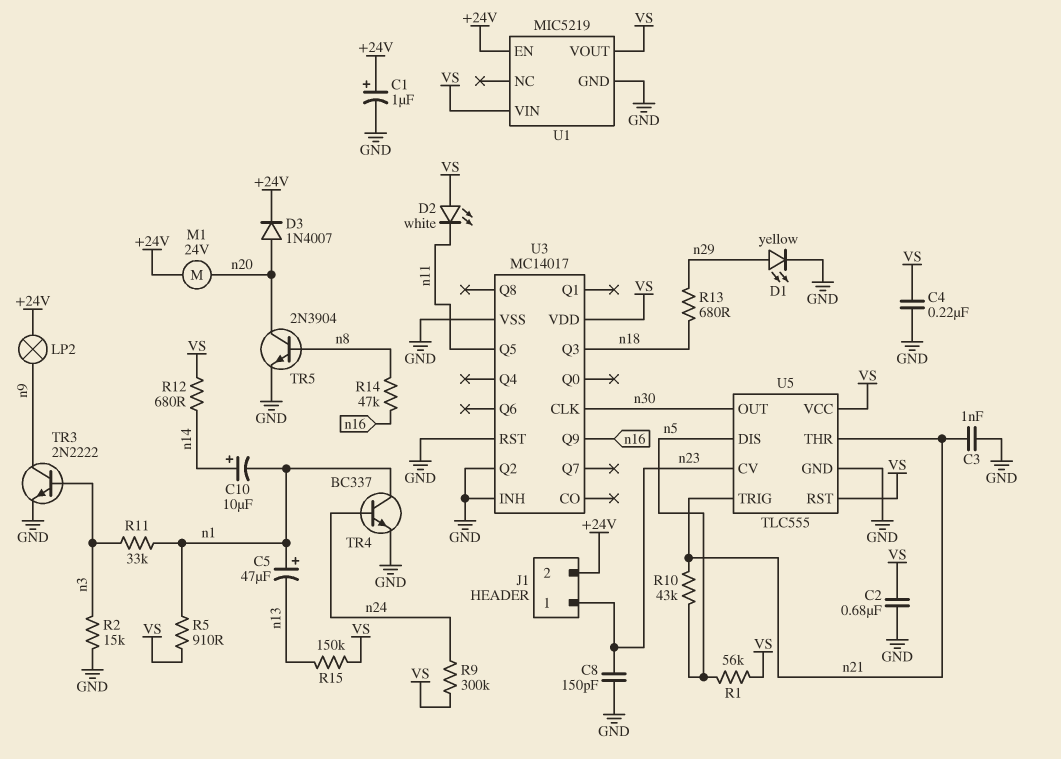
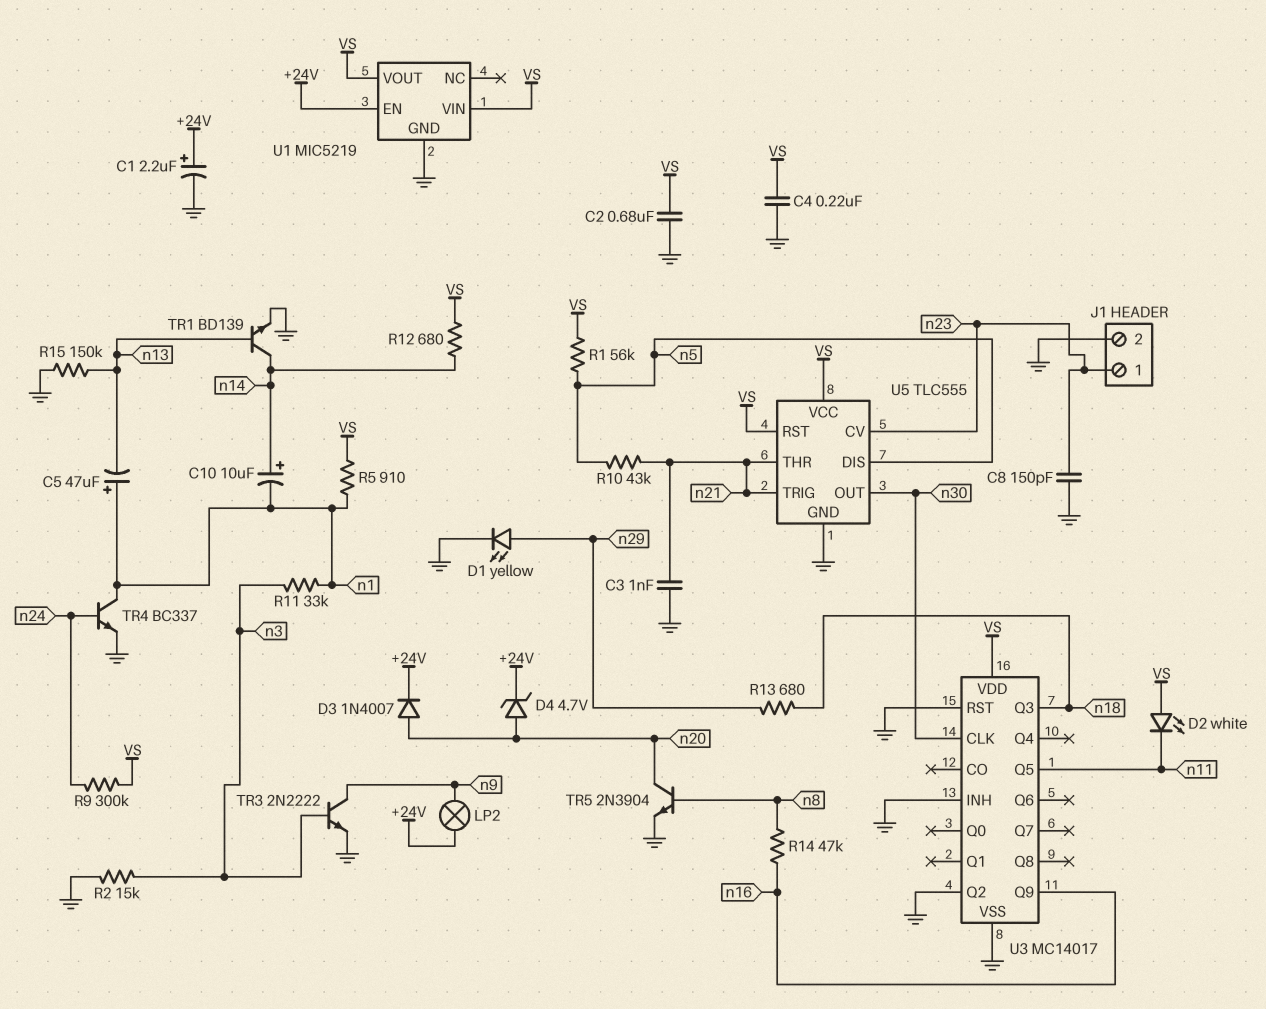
C1: 1uF (plus +24V, minus GND) -> 2.2uF (plus +24V, minus GND)
D4: none -> zener 4.7V (A n20, K +24V)
J1 pin 2: +24V -> GND
M1: motor 24V (+24V, n20) -> none
R15: 150k (VS, n13) -> 150k (GND, n13)
TR1: none -> NPN BD139 (B n13, C n14, E GND)

